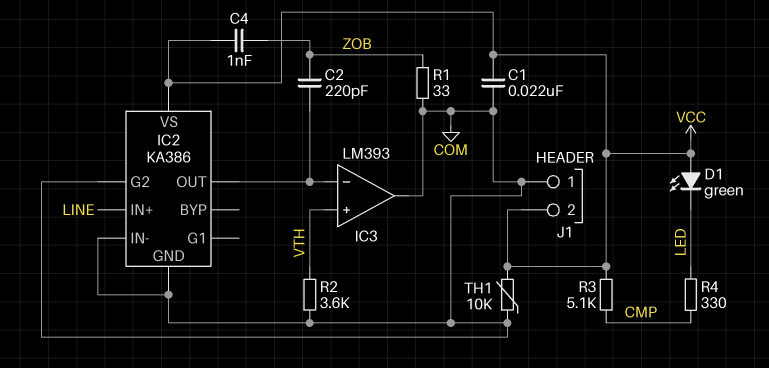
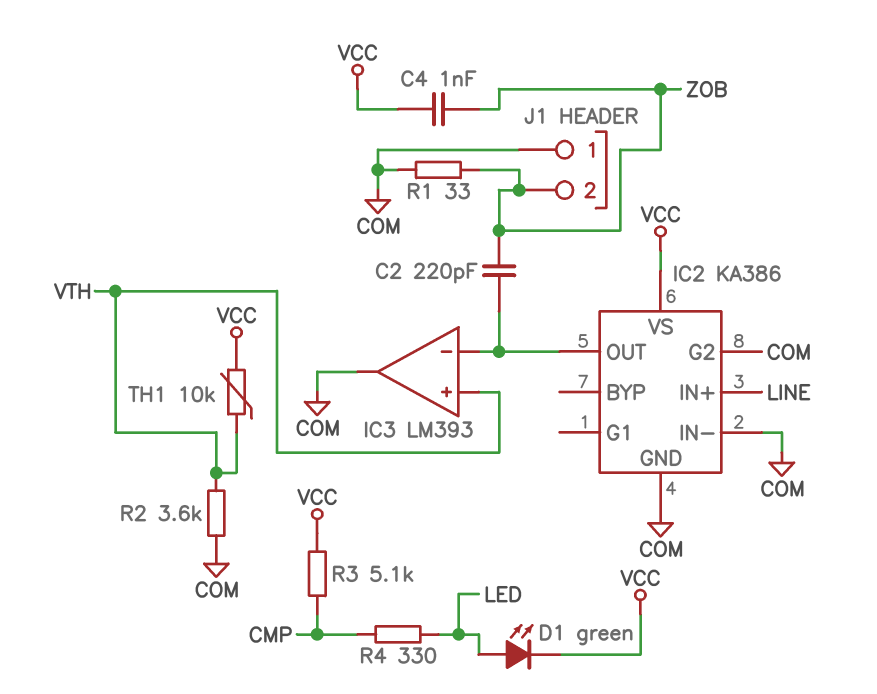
C1: 22nF (COM, VCC) -> none
D1: LED green (A VCC, K LED) -> LED green (A LED, K VCC)
J1 pin 2: VCC -> ZOB
TH1: 10k (COM, VCC) -> 10k (VCC, VTH)

